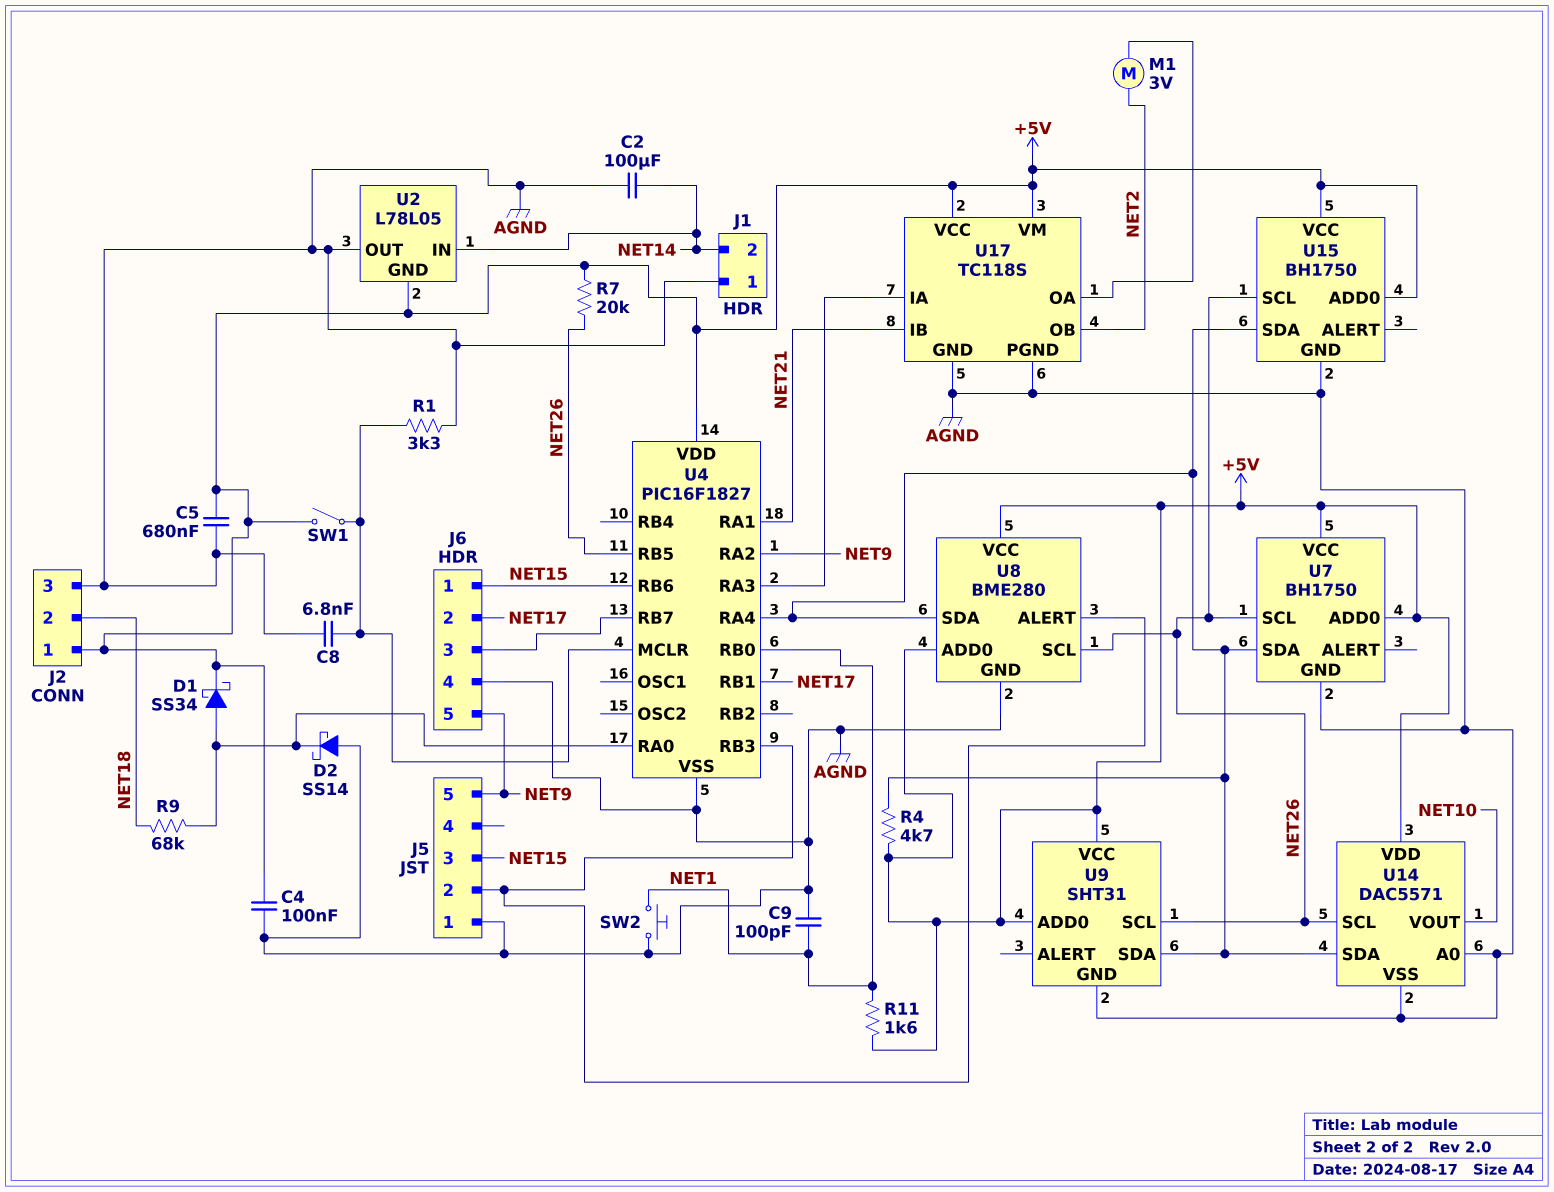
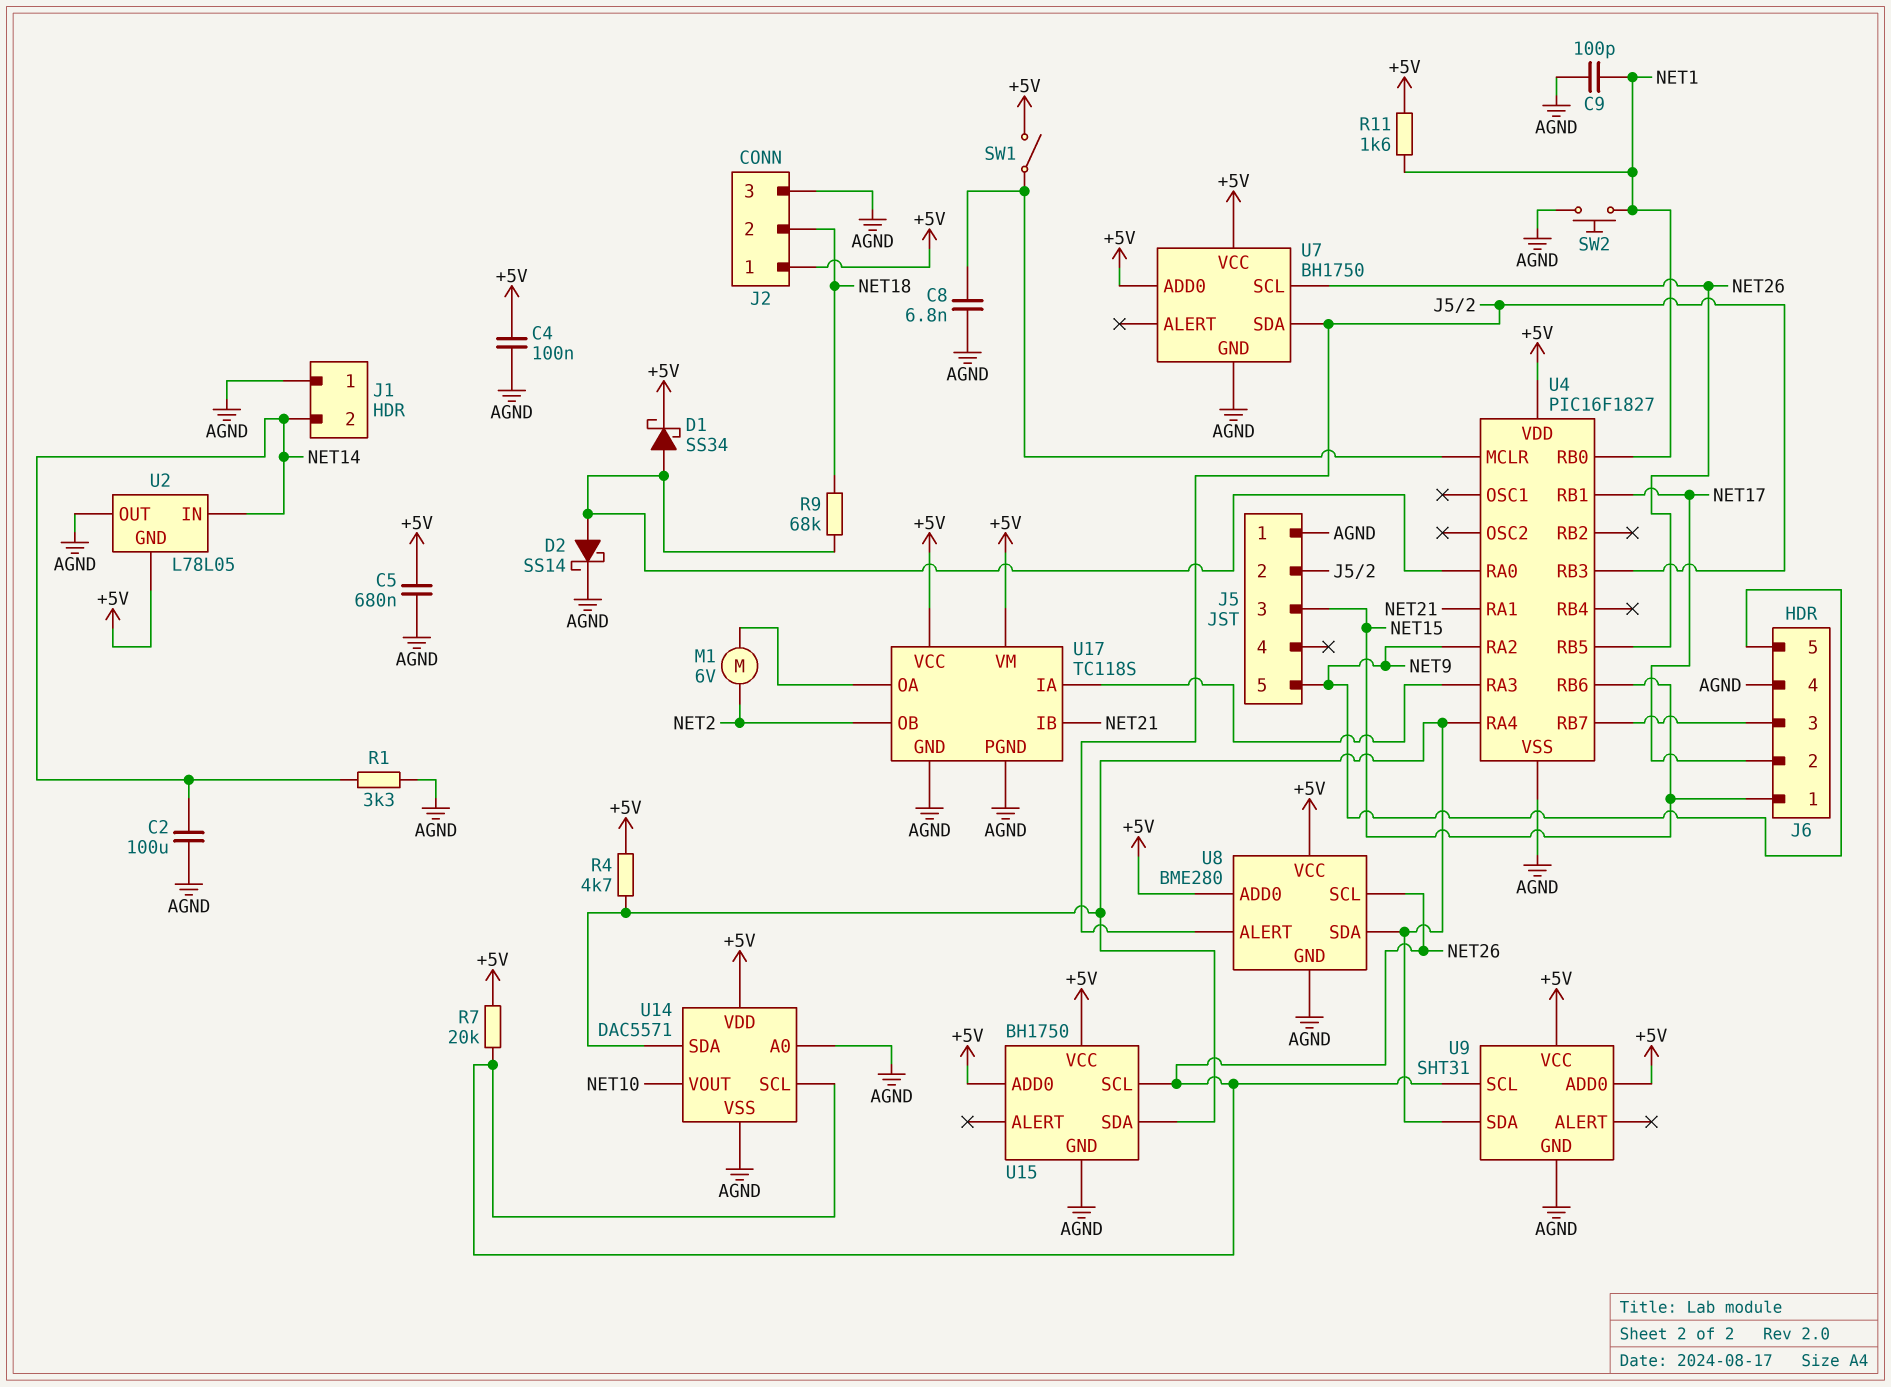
D2: schottky SS14 (A AGND, K U4/RA0) -> schottky SS14 (A U4/RA0, K AGND)
M1: motor 3V (NET2, U17/OA) -> motor 6V (NET2, U17/OA)
R1: 3.3k (AGND, U4/MCLR) -> 3.3k (AGND, NET14)
U7 pin SDA: U4/RA4 -> J5/2

